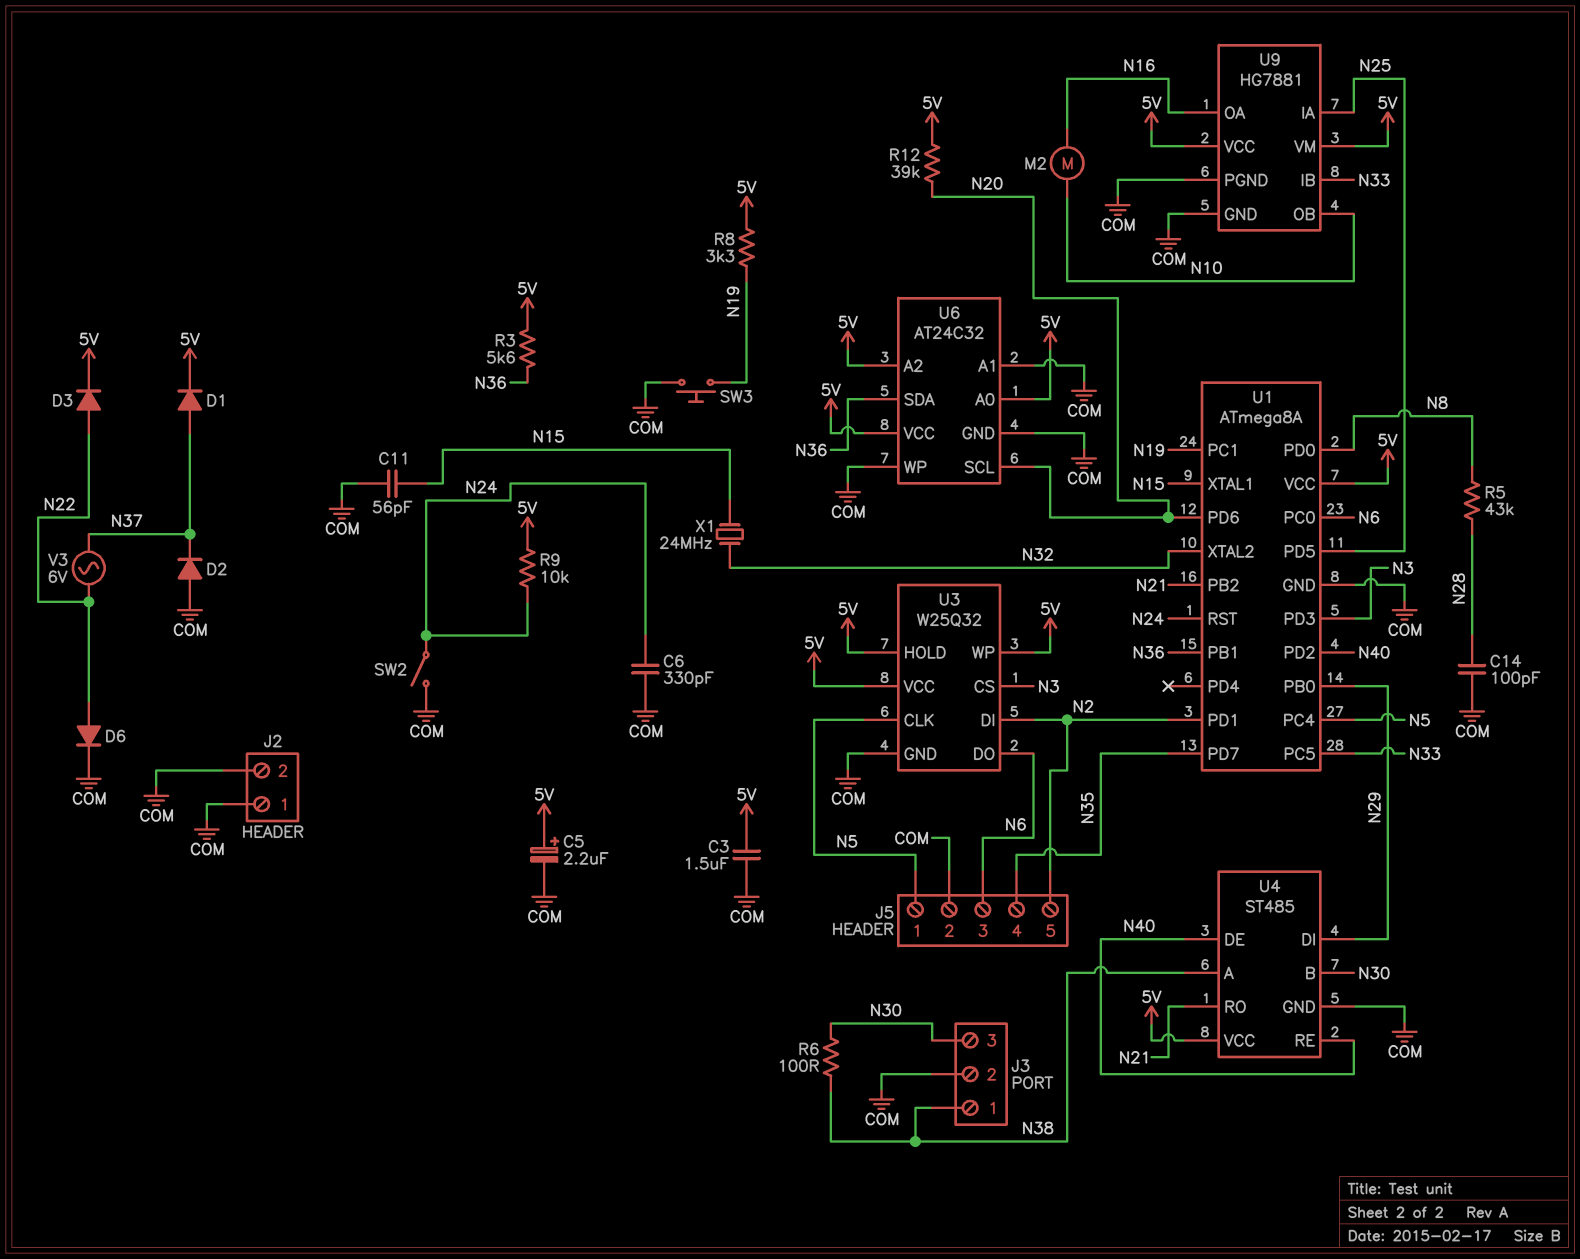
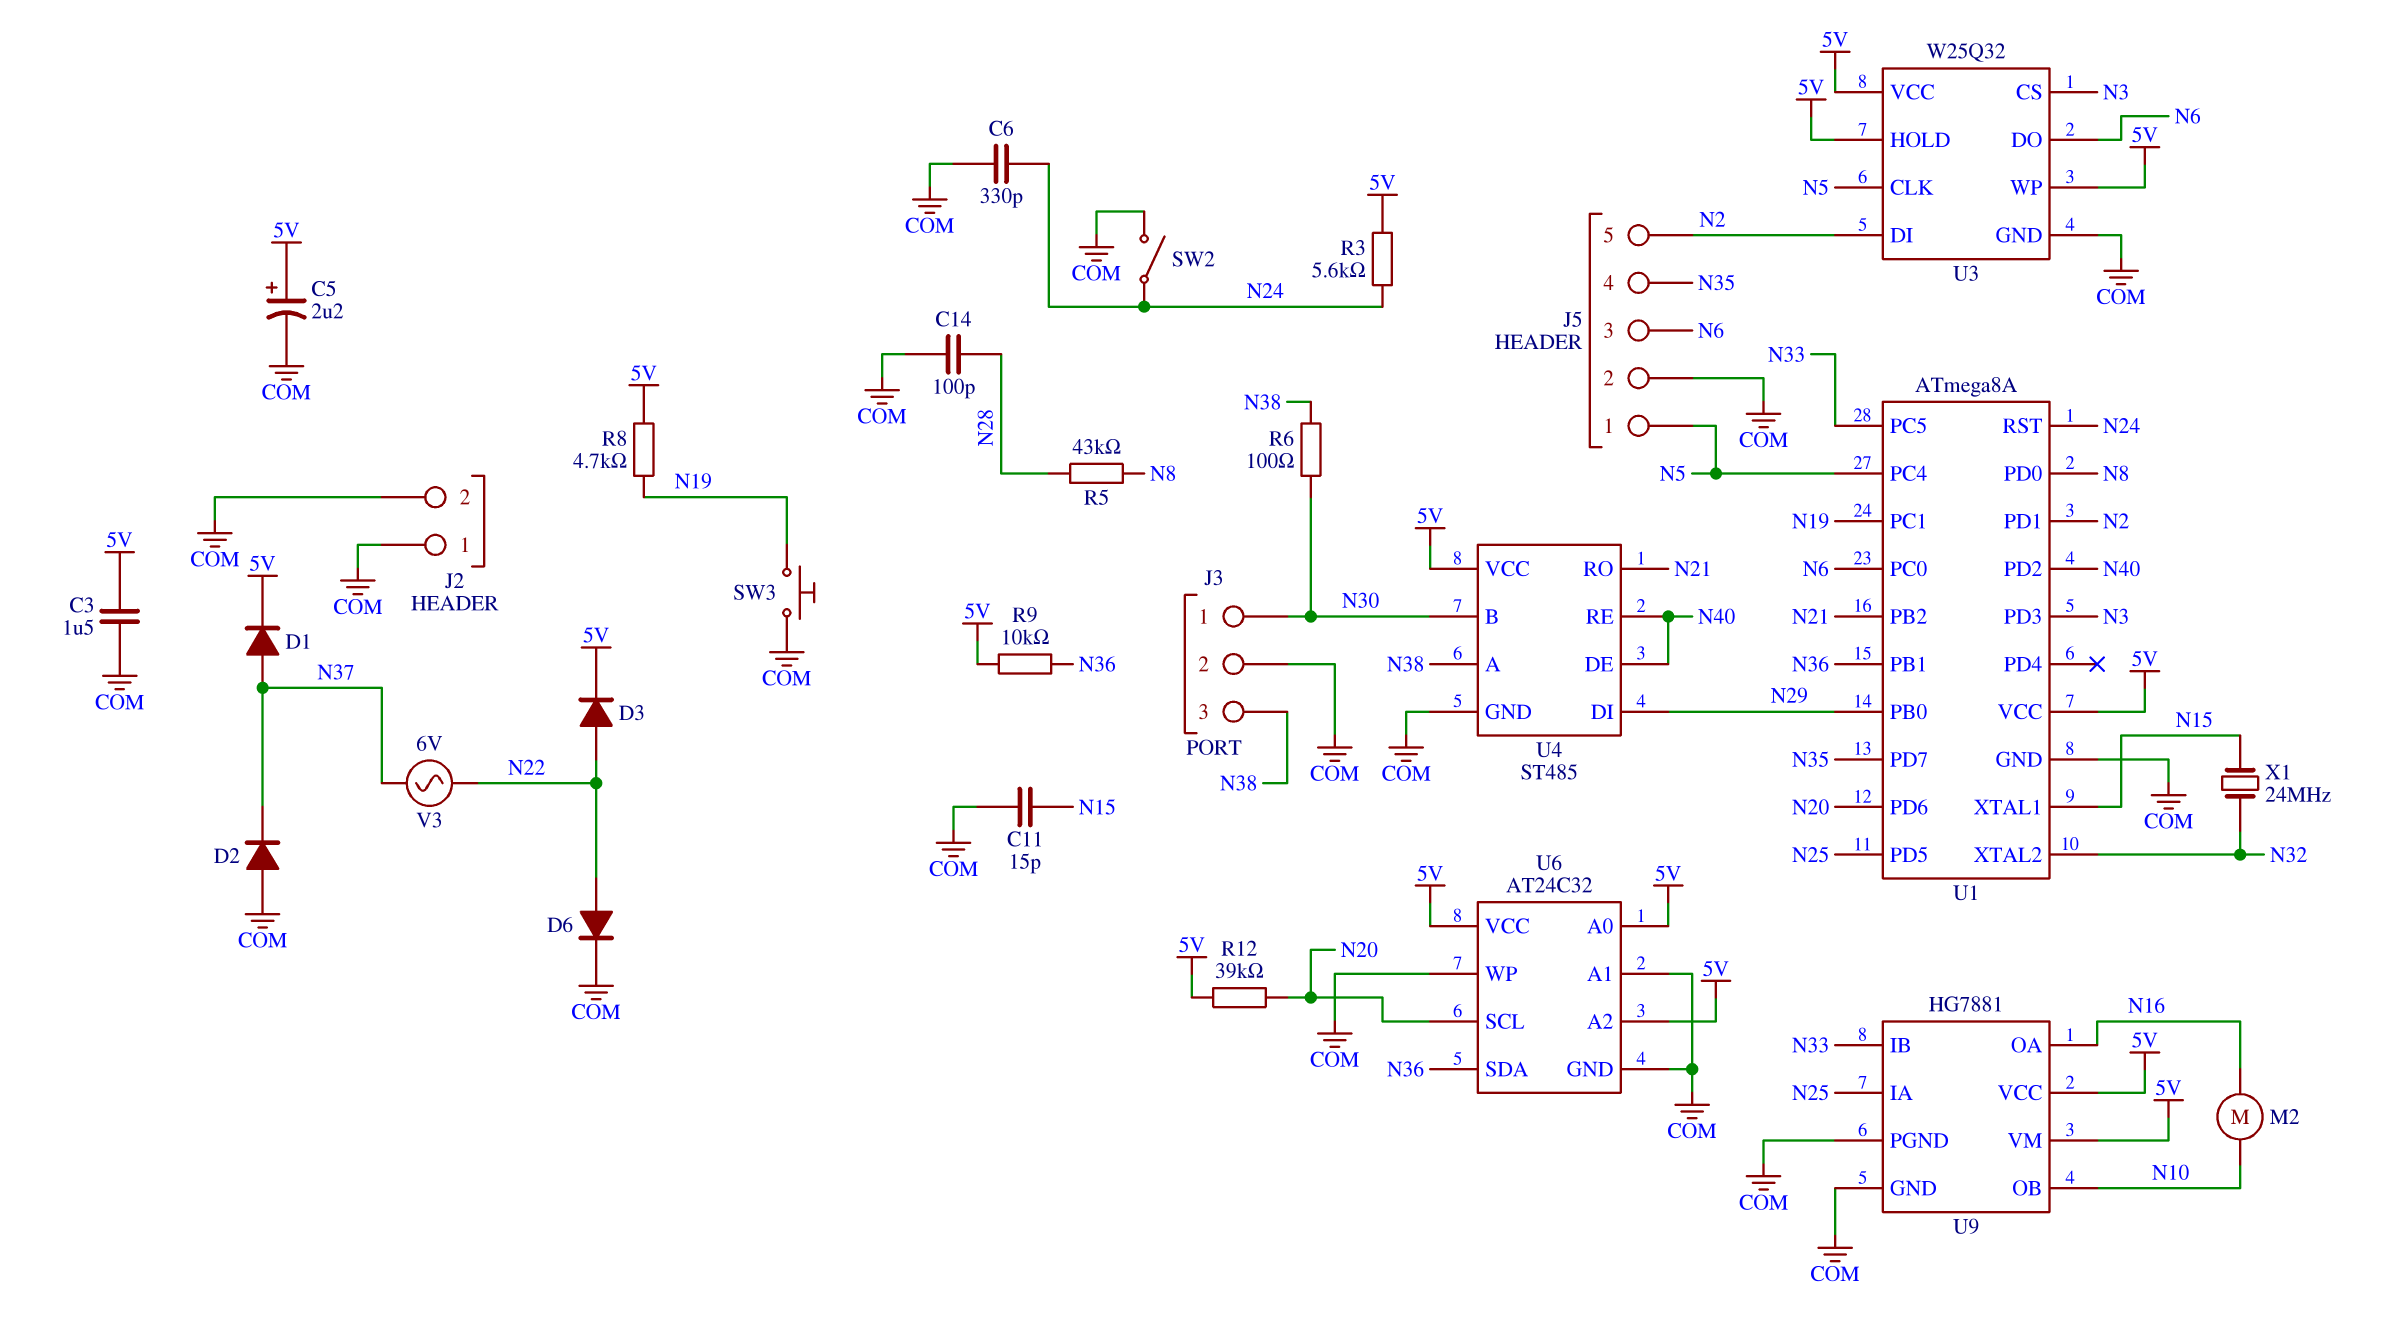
C11: 56pF (COM, N15) -> 15pF (COM, N15)
J3 pin 1: N38 -> N30
J3 pin 3: N30 -> N38
R3: 5.6k (5V, N36) -> 5.6k (5V, N24)
R8: 3.3k (5V, N19) -> 4.7k (5V, N19)
R9: 10k (5V, N24) -> 10k (5V, N36)

